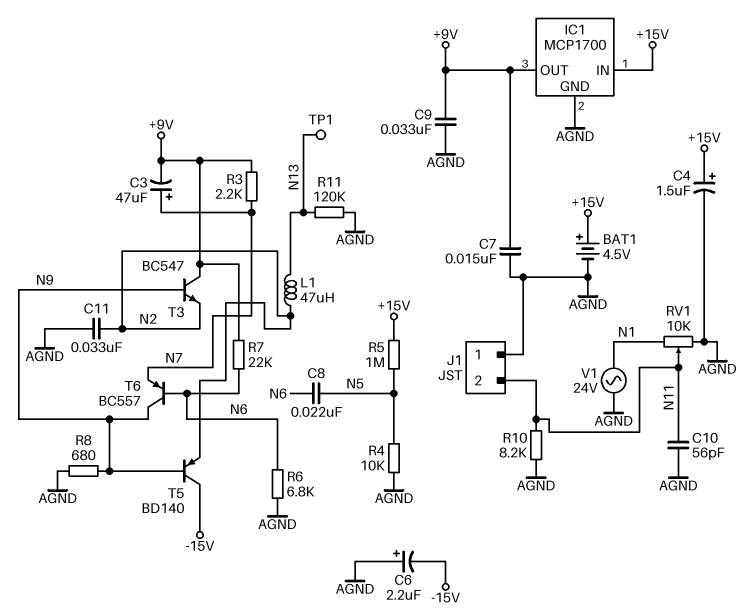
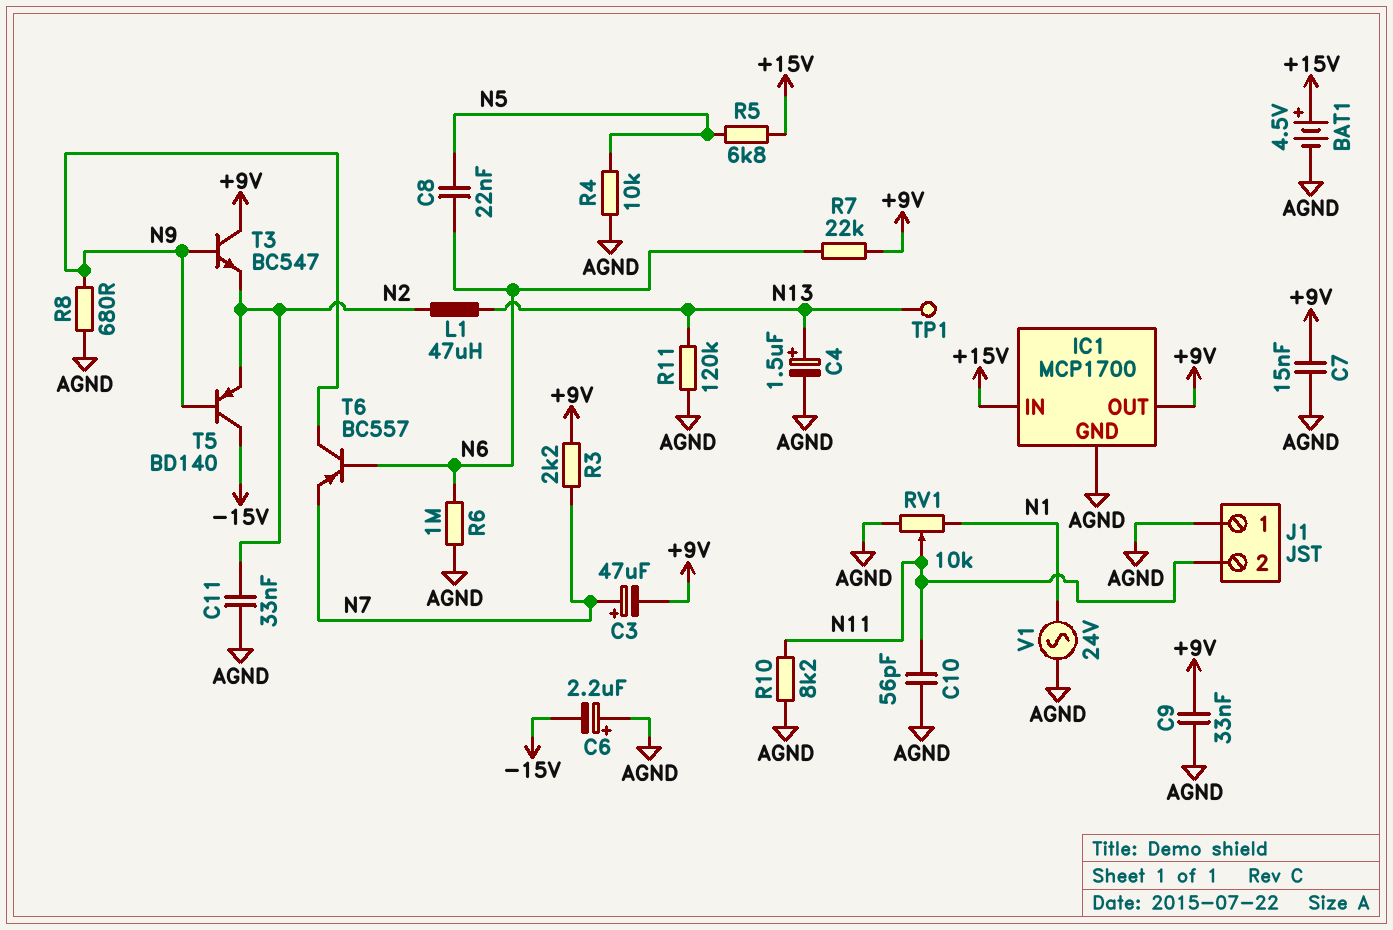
C4: 1.5uF (plus +15V, minus AGND) -> 1.5uF (plus N13, minus AGND)
R5: 1M (+15V, N5) -> 6.8k (+15V, N5)
R6: 6.8k (AGND, N6) -> 1M (AGND, N6)

